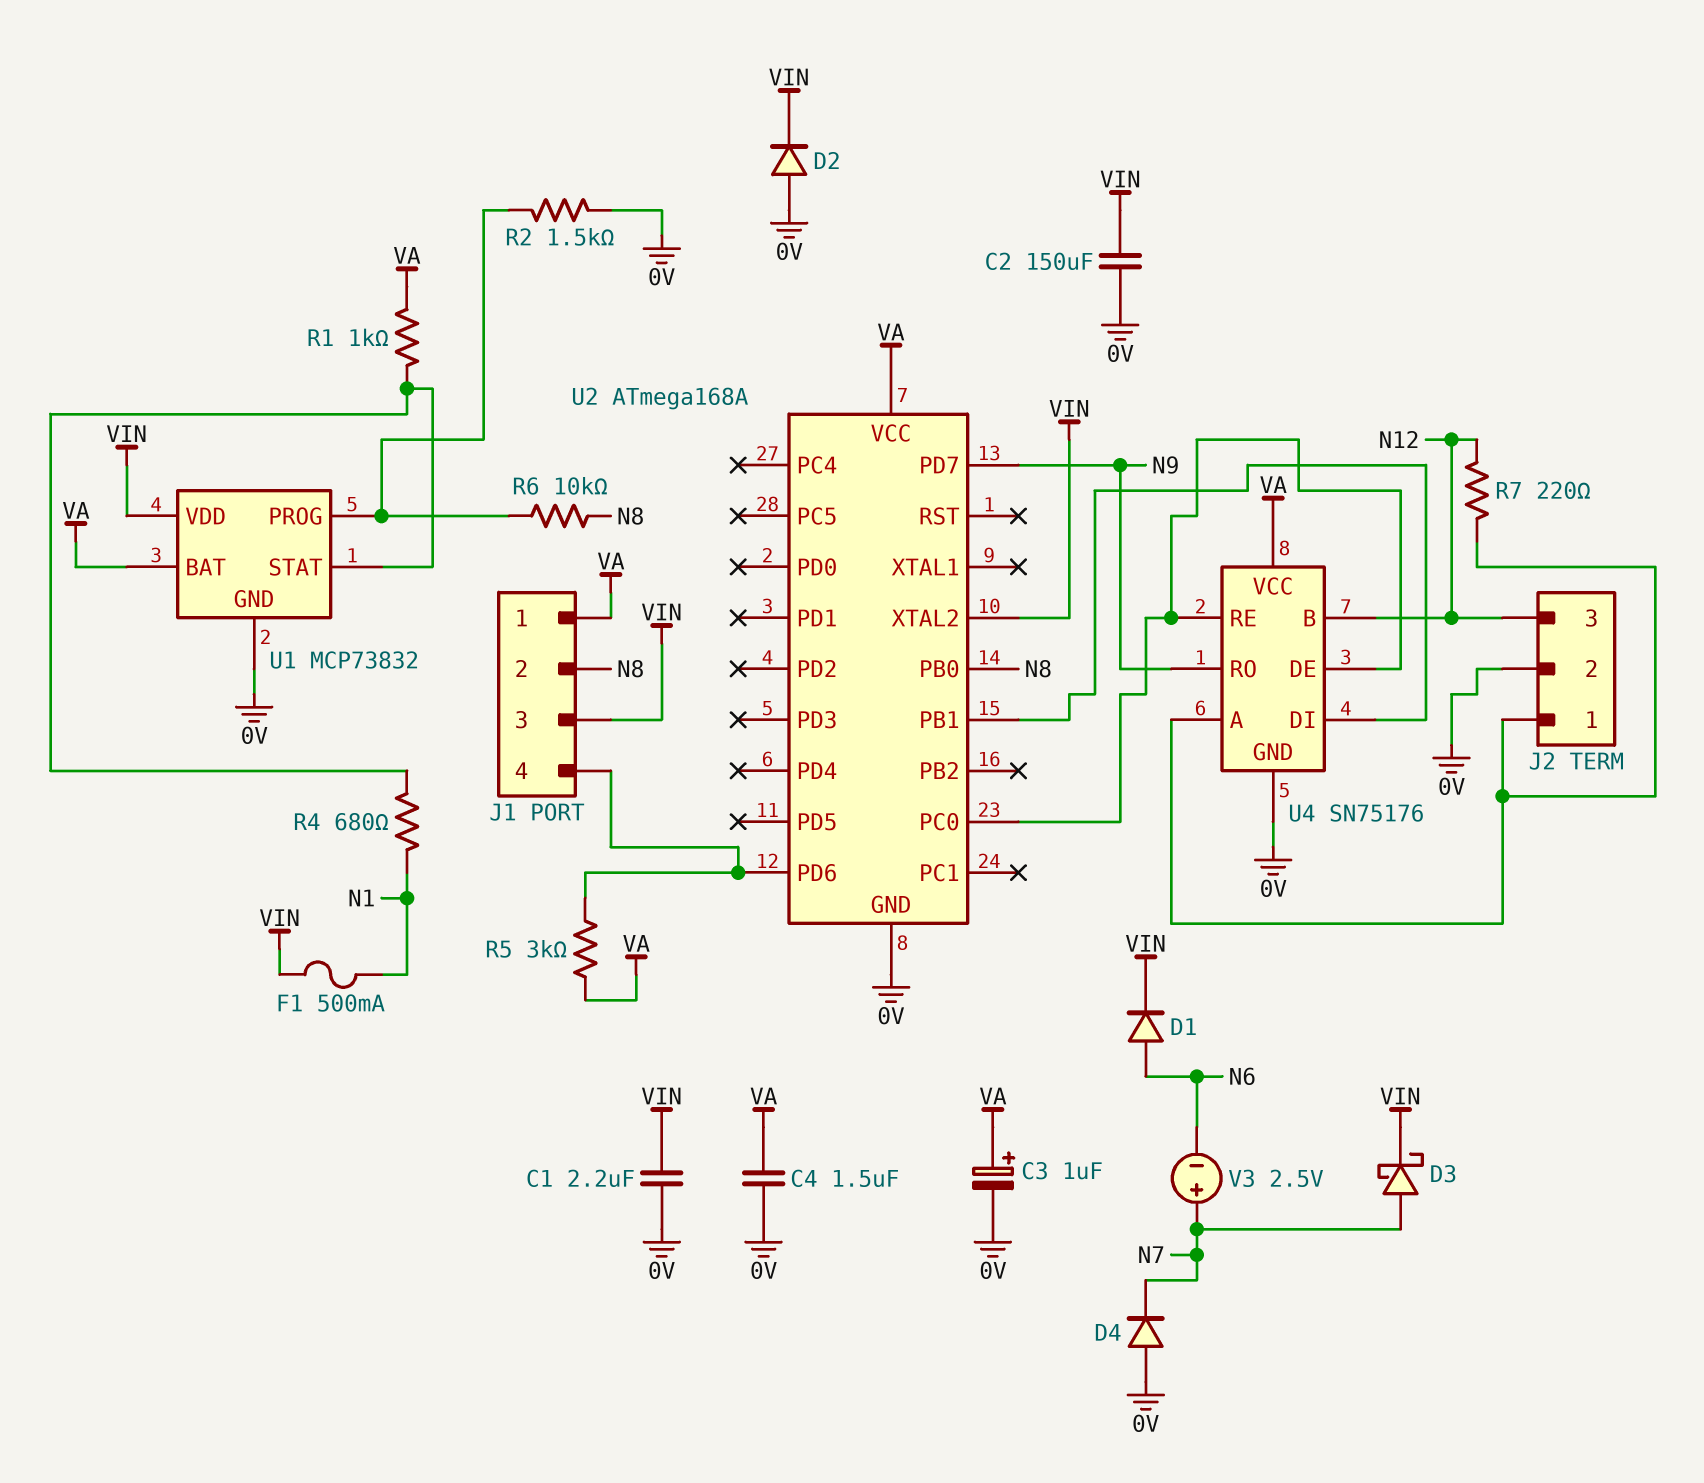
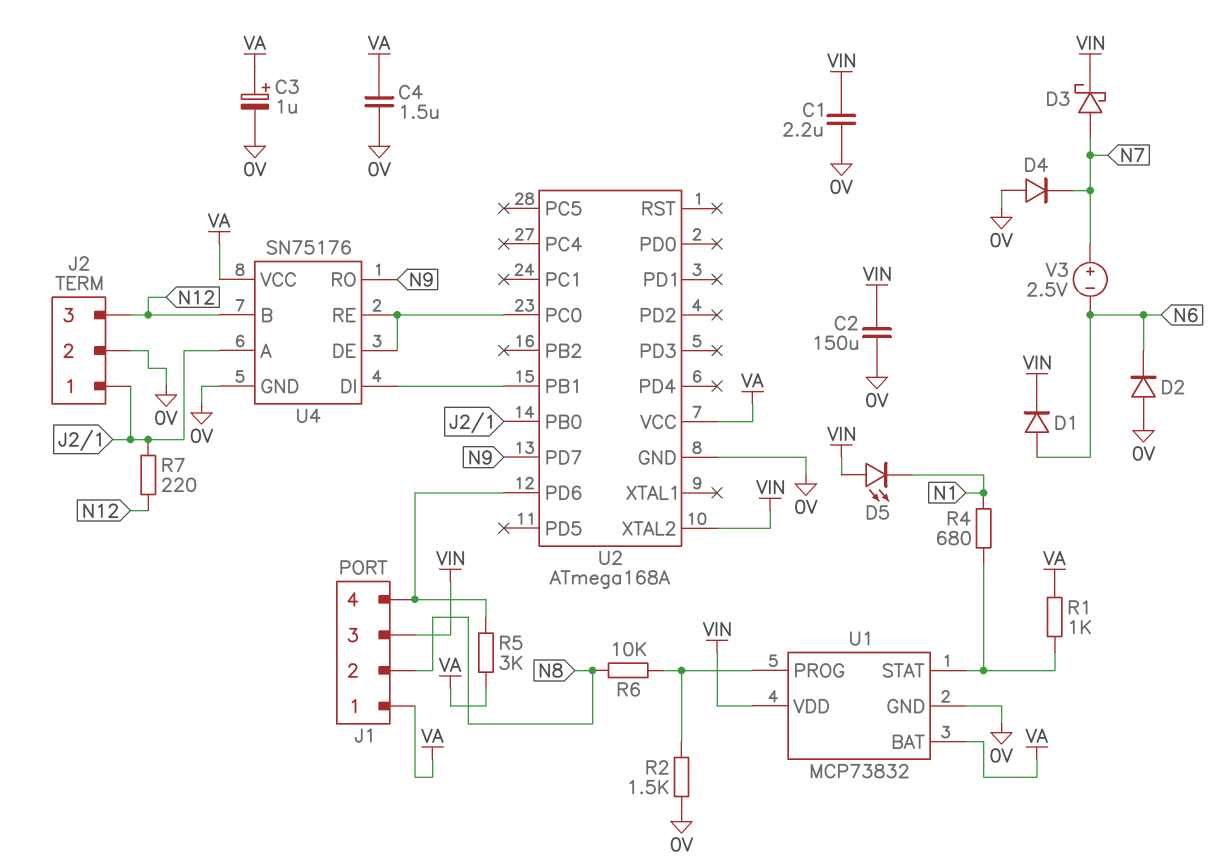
D2: diode (A 0V, K VIN) -> diode (A 0V, K N6)
D5: none -> LED (A VIN, K N1)
F1: 500mA (N1, VIN) -> none
U2 pin PB0: N8 -> J2/1

